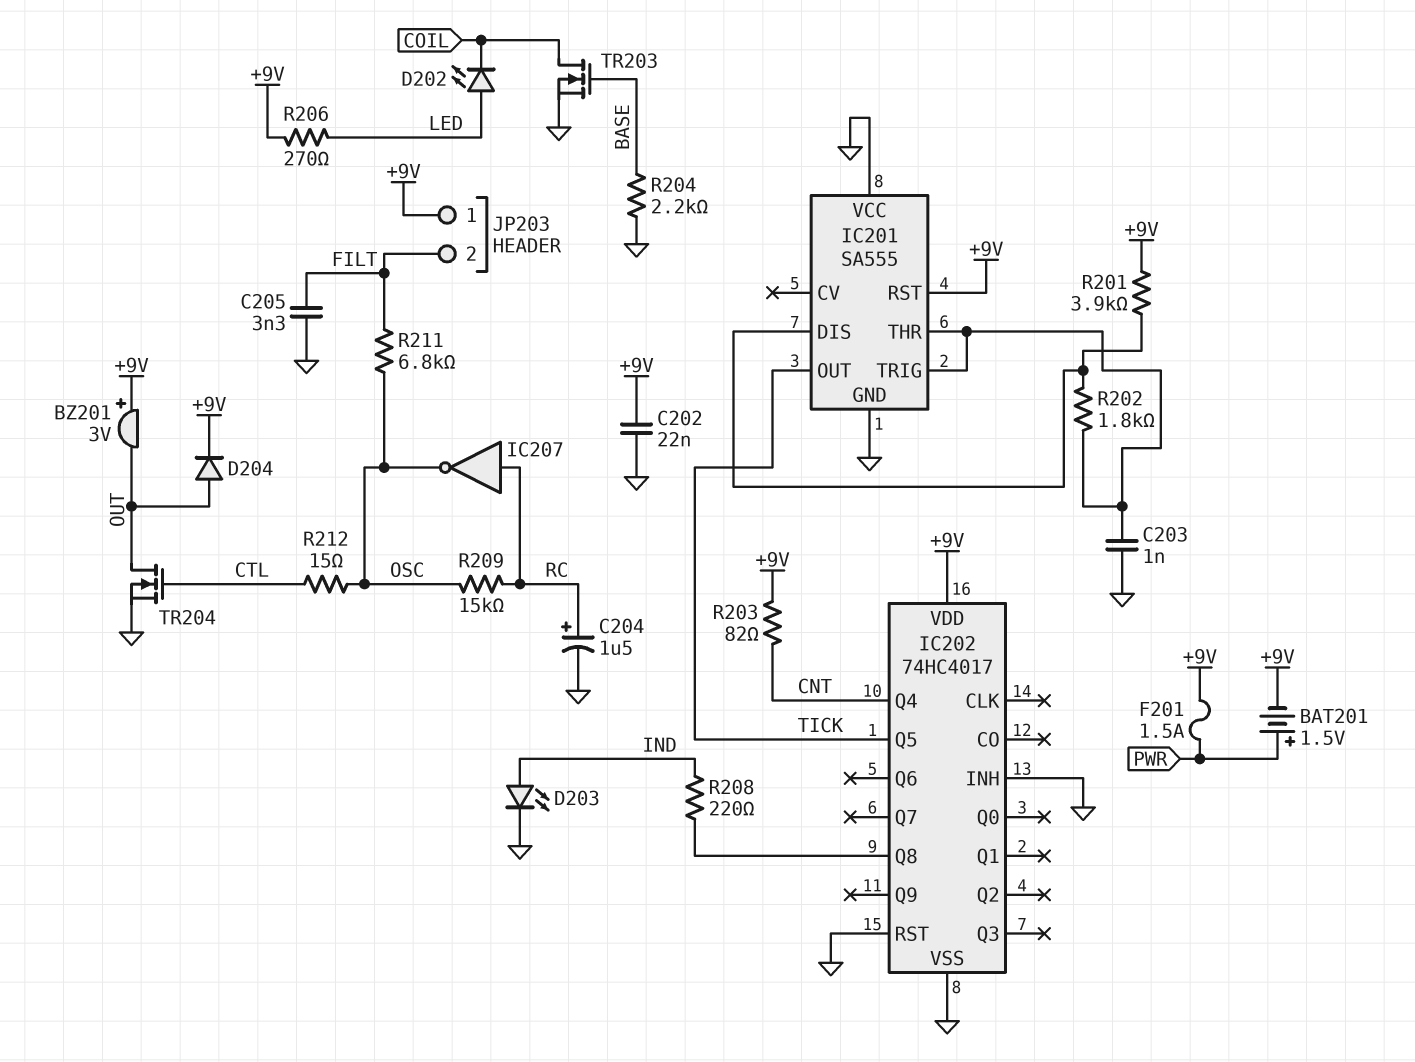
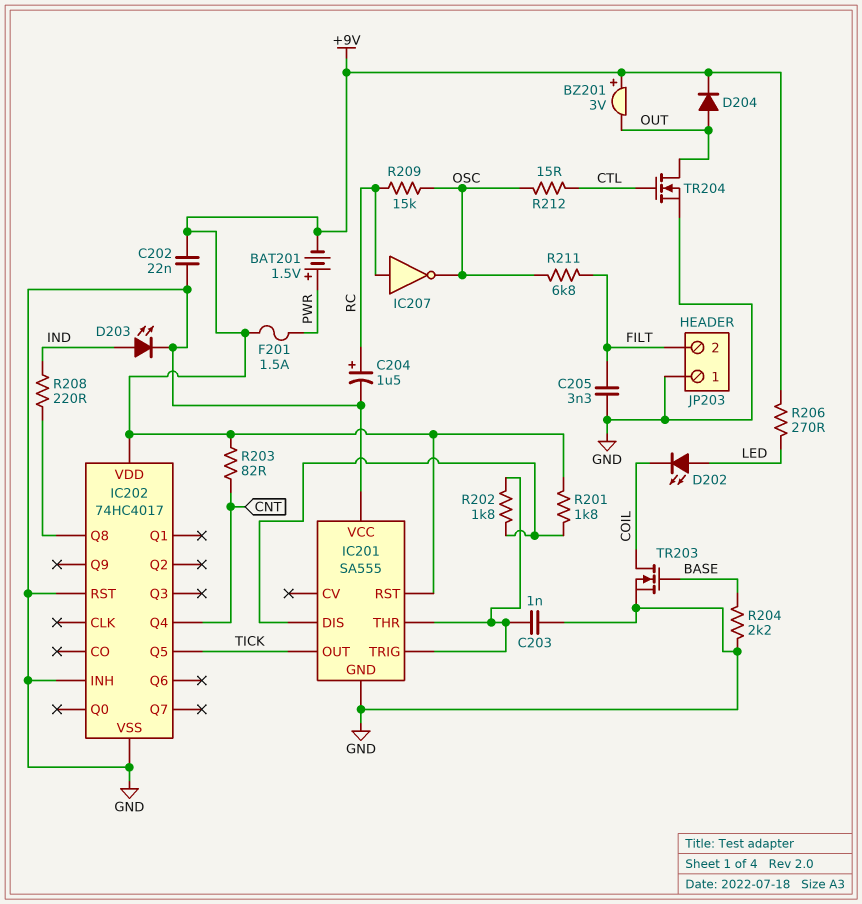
JP203 pin 1: +9V -> GND
R201: 3.9k (+9V, IC201/DIS) -> 1.8k (+9V, IC201/DIS)

